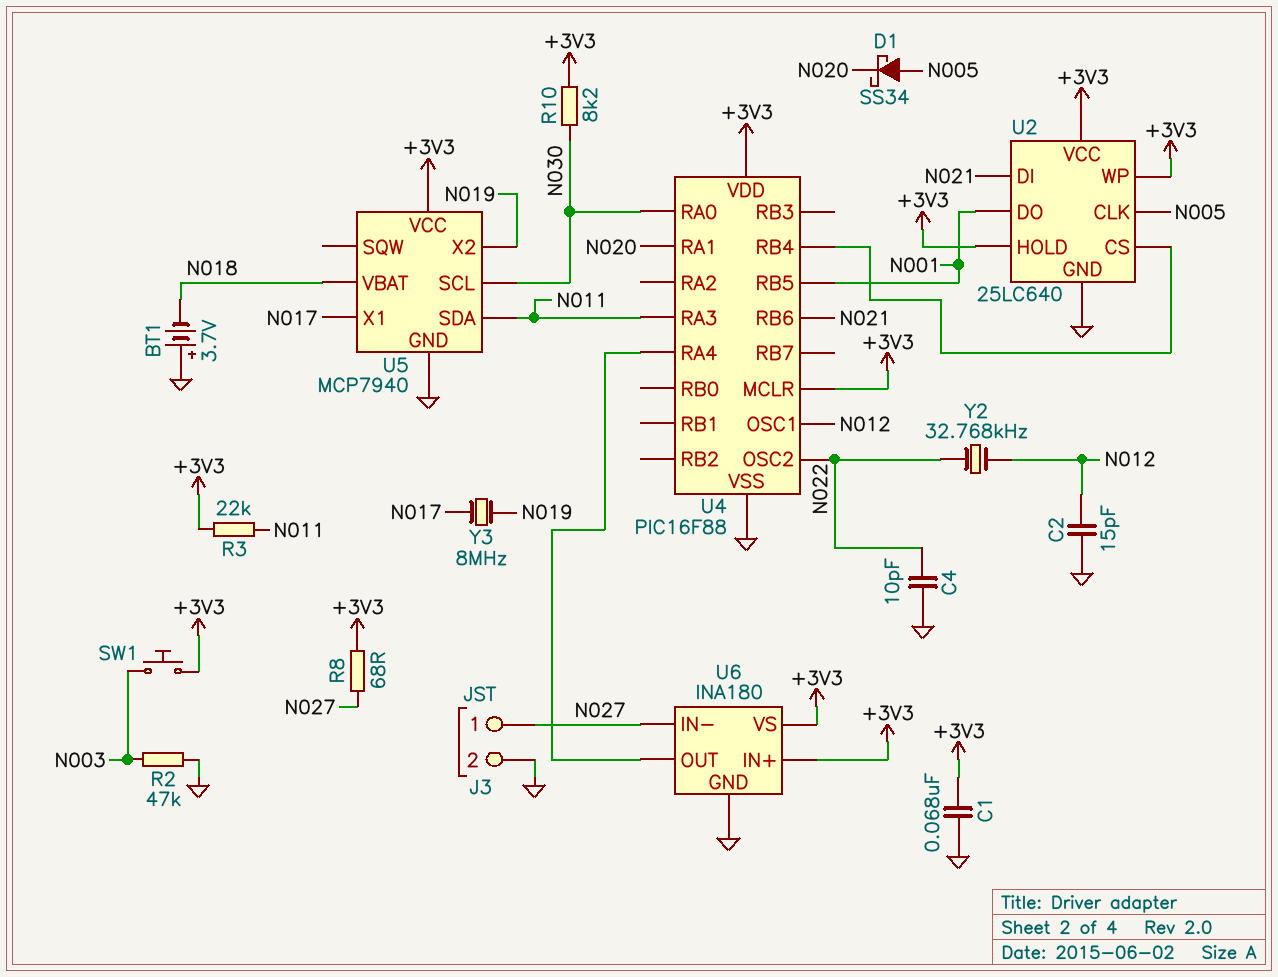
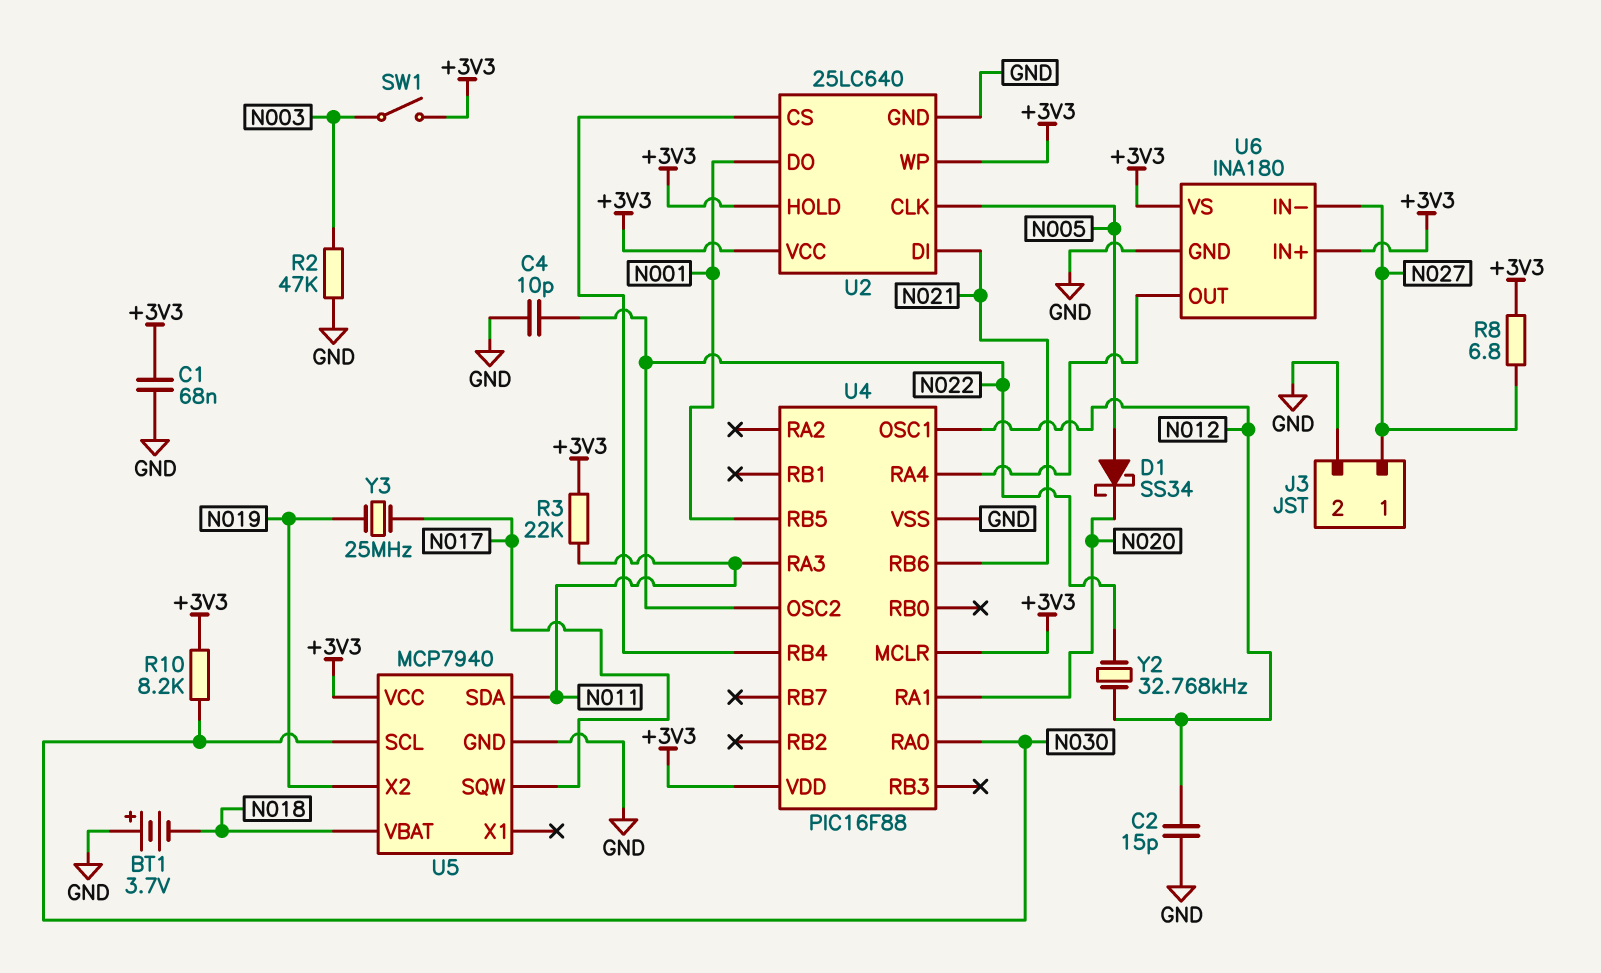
R8: 68 (+3V3, N027) -> 6.8 (+3V3, N027)
SW1: button (+3V3, N003) -> switch (+3V3, N003)
U5 pin SQW: none -> N017
U5 pin X1: N017 -> none
Y3: 8MHz (N017, N019) -> 25MHz (N017, N019)

